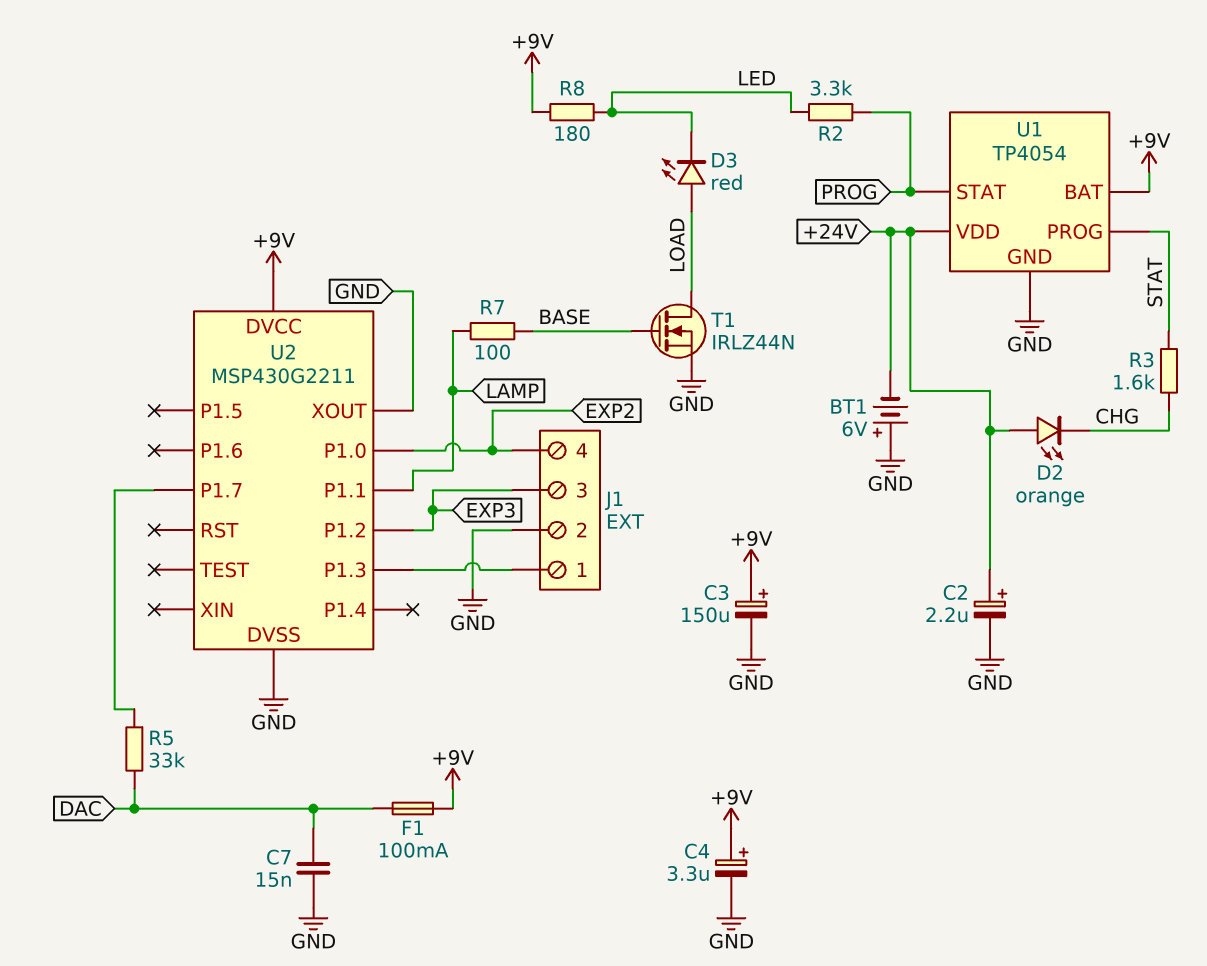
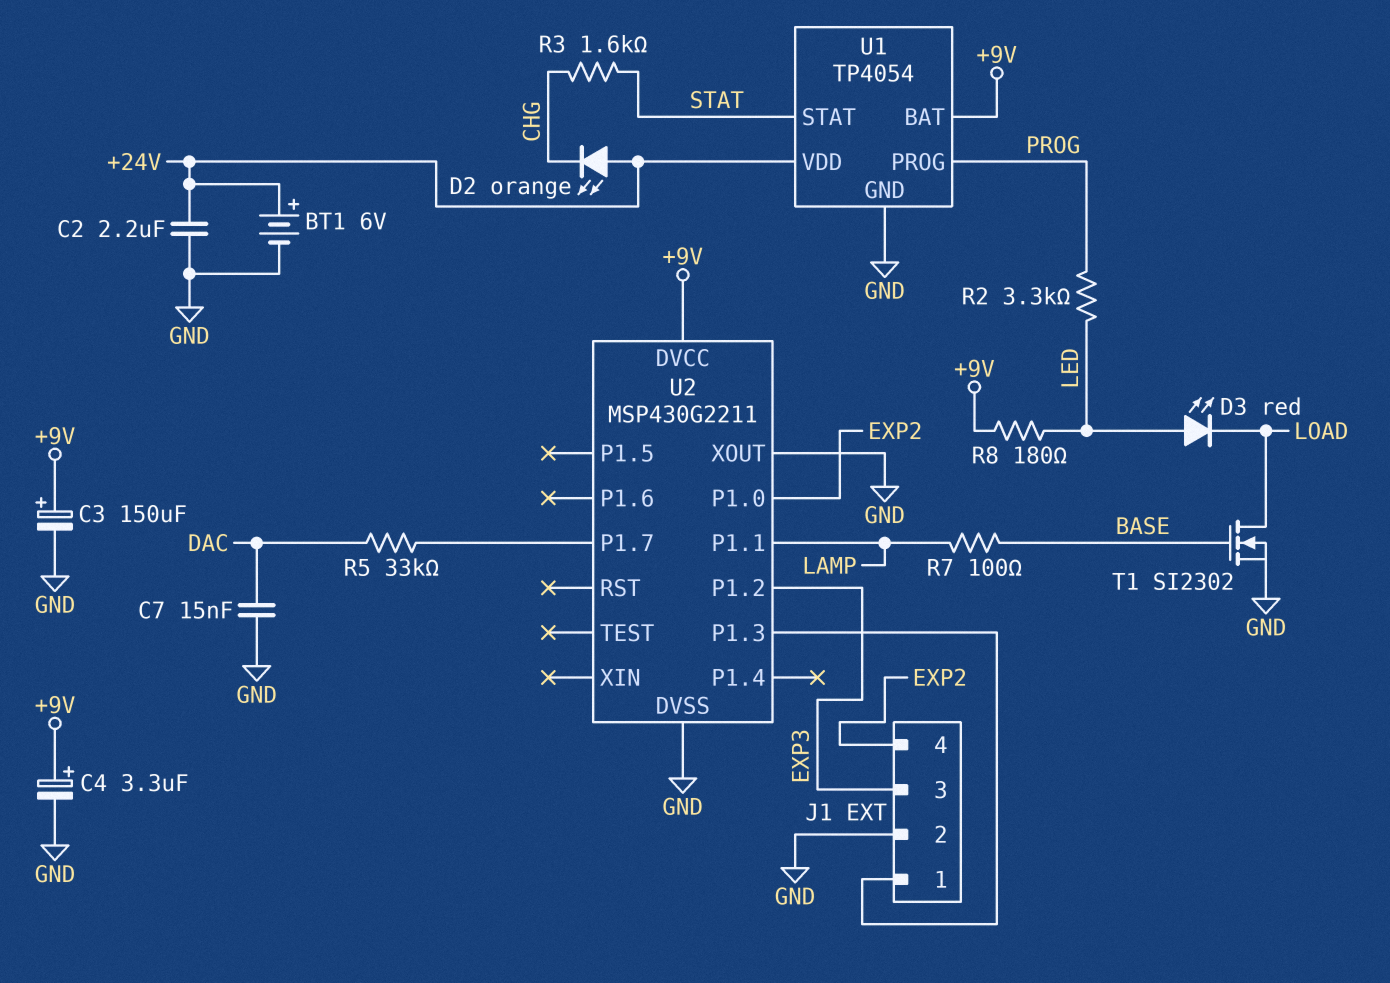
BT1: 6V (plus GND, minus +24V) -> 6V (plus +24V, minus GND)
C2: 2.2uF (plus +24V, minus GND) -> 2.2uF (+24V, GND)
D3: LED red (A LOAD, K LED) -> LED red (A LED, K LOAD)
F1: 100mA (+9V, DAC) -> none
T1: NMOS IRLZ44N (G BASE, D LOAD, S GND) -> NMOS SI2302 (G BASE, D LOAD, S GND)
U1 pin PROG: STAT -> PROG
U1 pin STAT: PROG -> STAT

